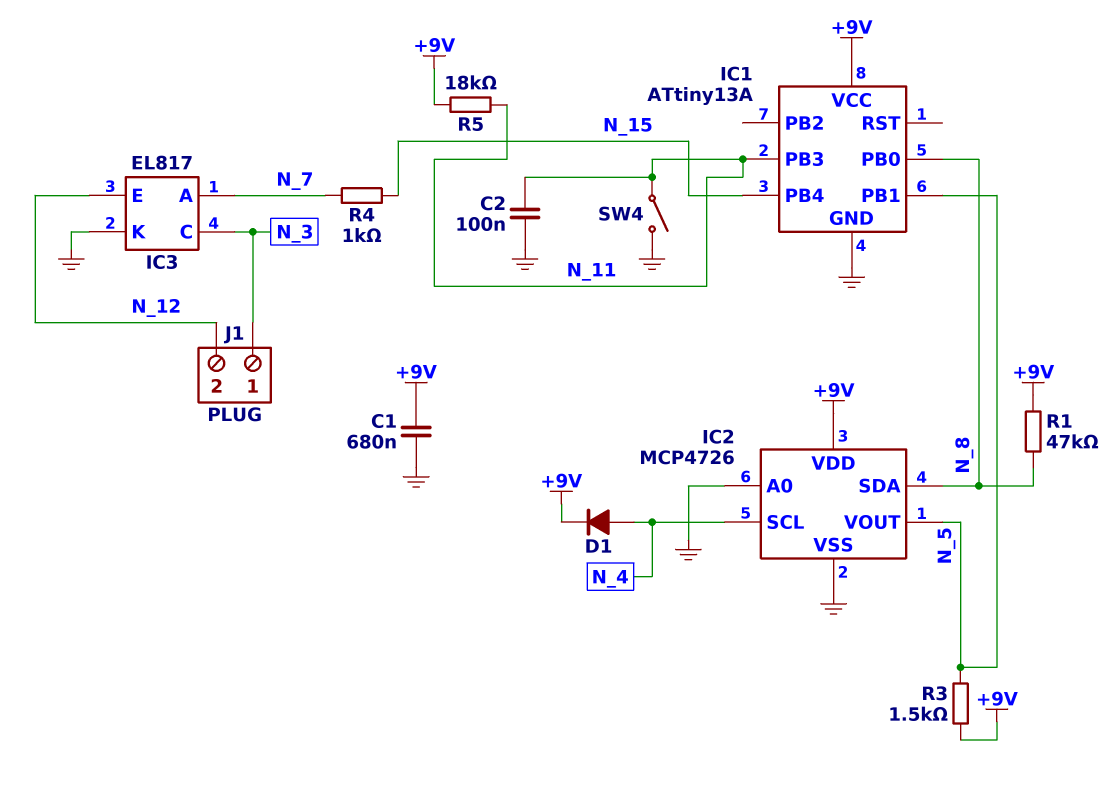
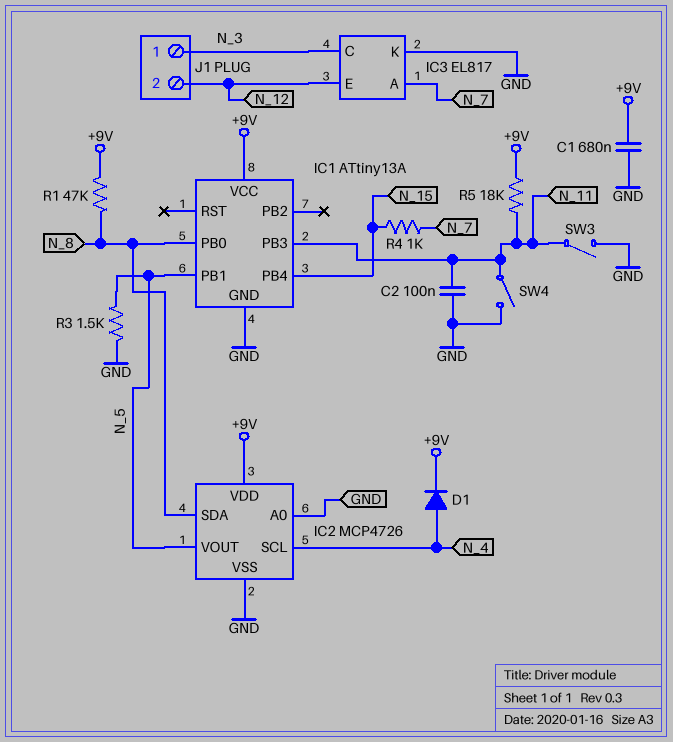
R3: 1.5k (+9V, N_5) -> 1.5k (GND, N_5)
SW3: none -> switch (GND, N_11)

